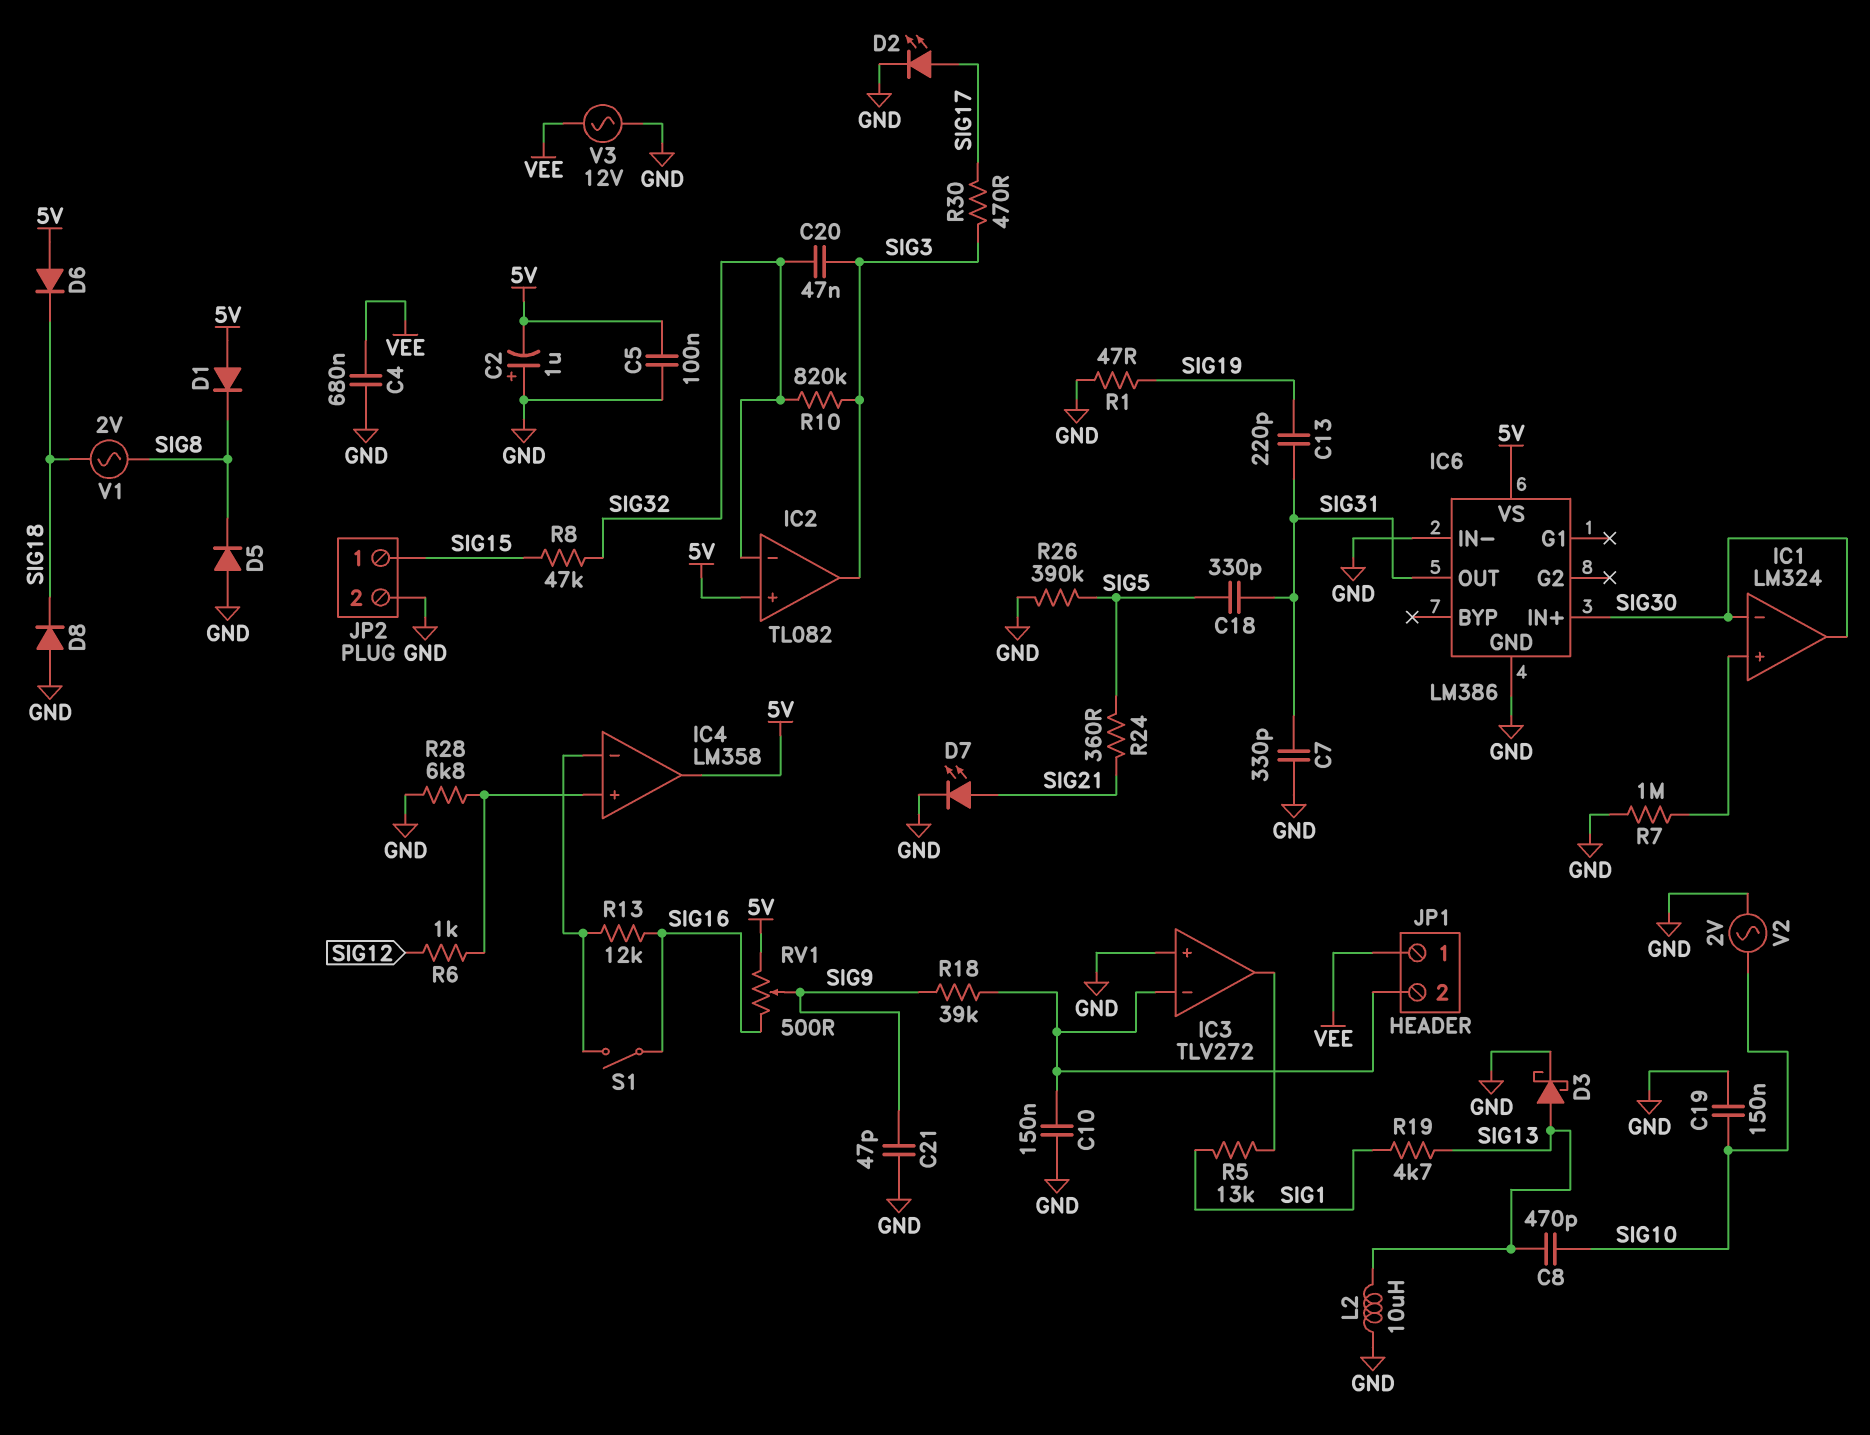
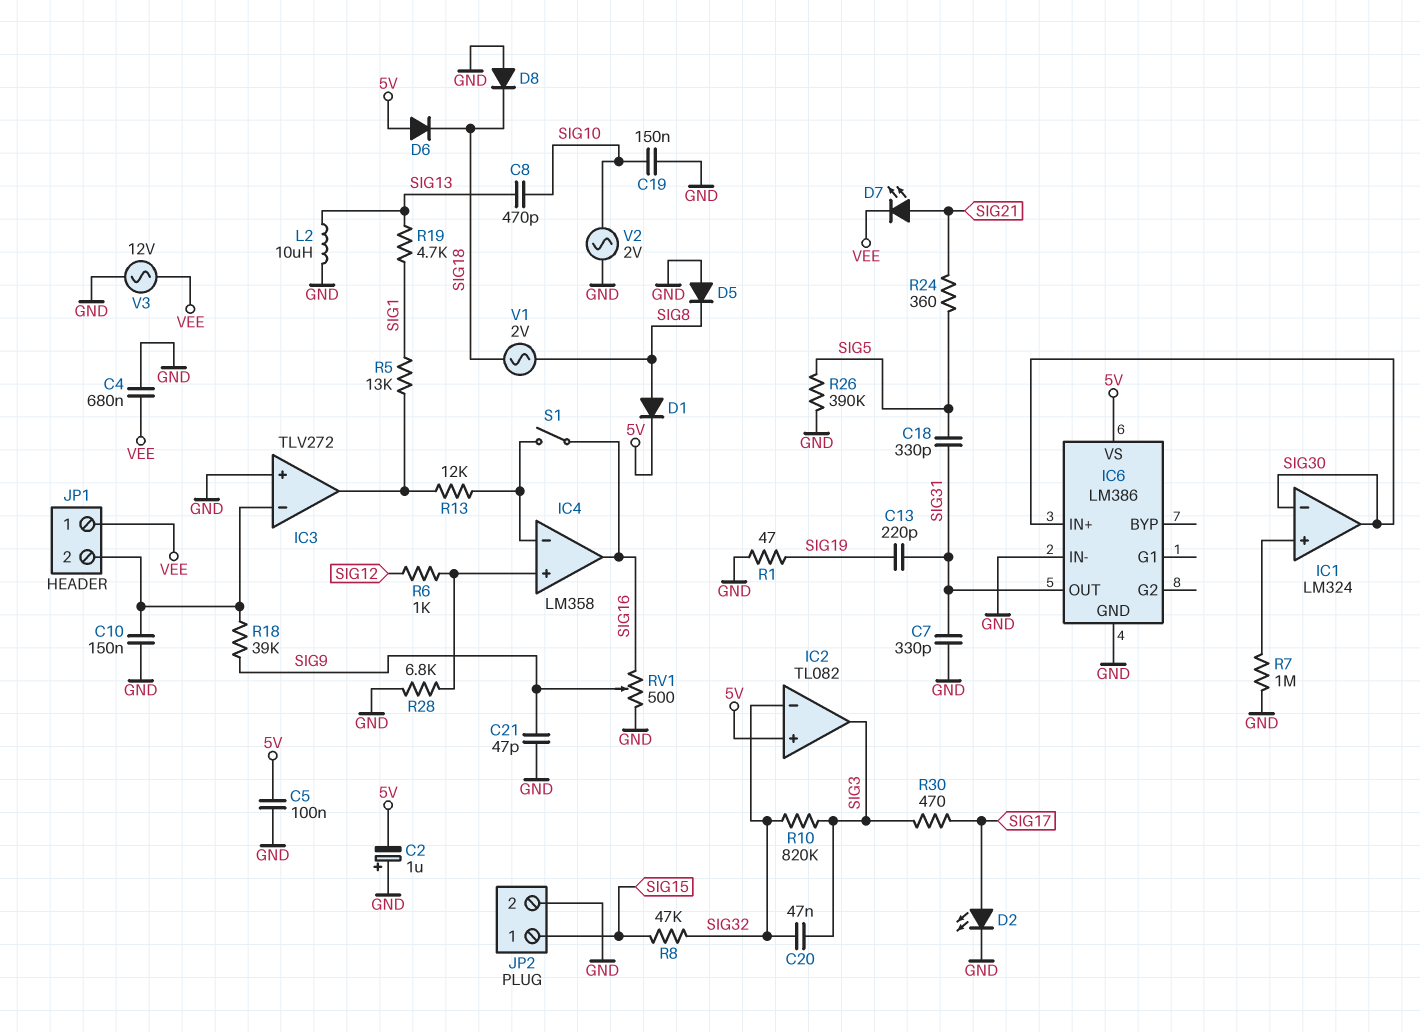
D1: diode (A 5V, K SIG8) -> diode (A SIG8, K 5V)
D3: schottky (A SIG13, K GND) -> none
D7: LED (A SIG21, K GND) -> LED (A SIG21, K VEE)
IC4 pin out: 5V -> SIG16
R13: 12k (IC4/in-, SIG16) -> 12k (IC3/out, IC4/in-)
RV1: 500 (5V, SIG16, wiper SIG9) -> 500 (GND, SIG16, wiper SIG9)

